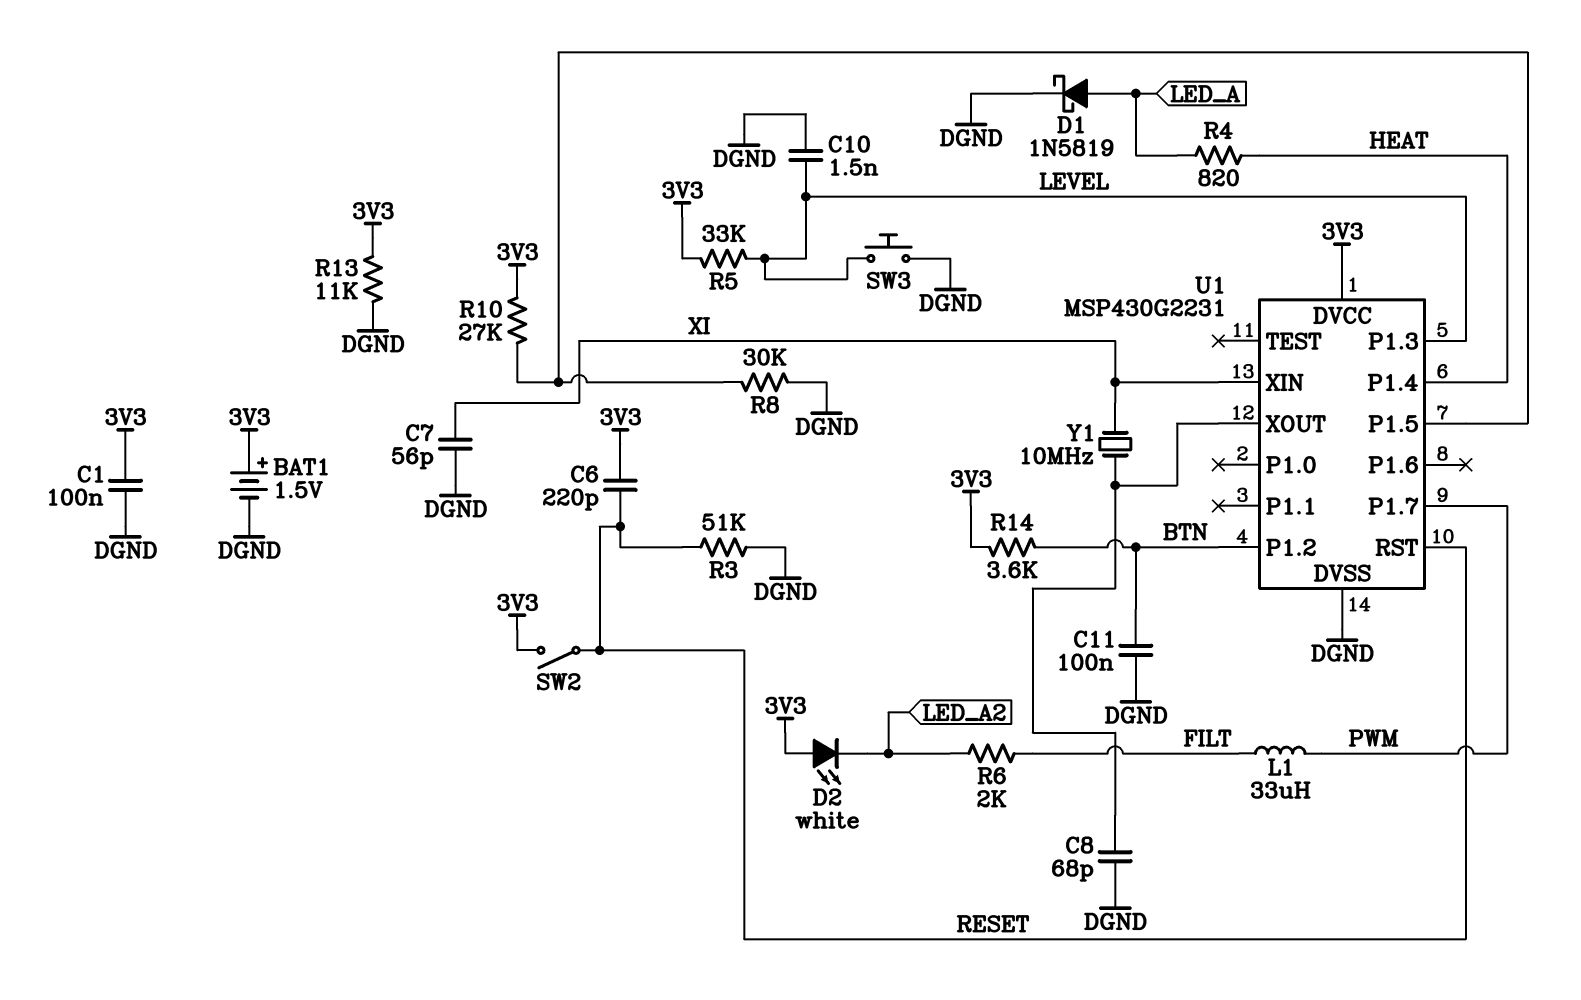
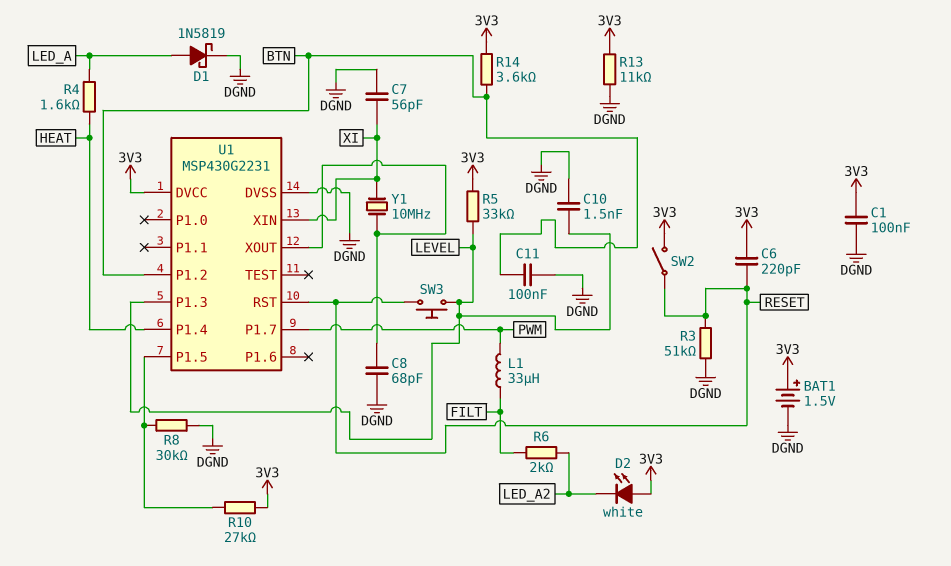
R4: 820 (HEAT, LED_A) -> 1.6k (HEAT, LED_A)
SW3: button (DGND, LEVEL) -> button (LEVEL, RESET)

